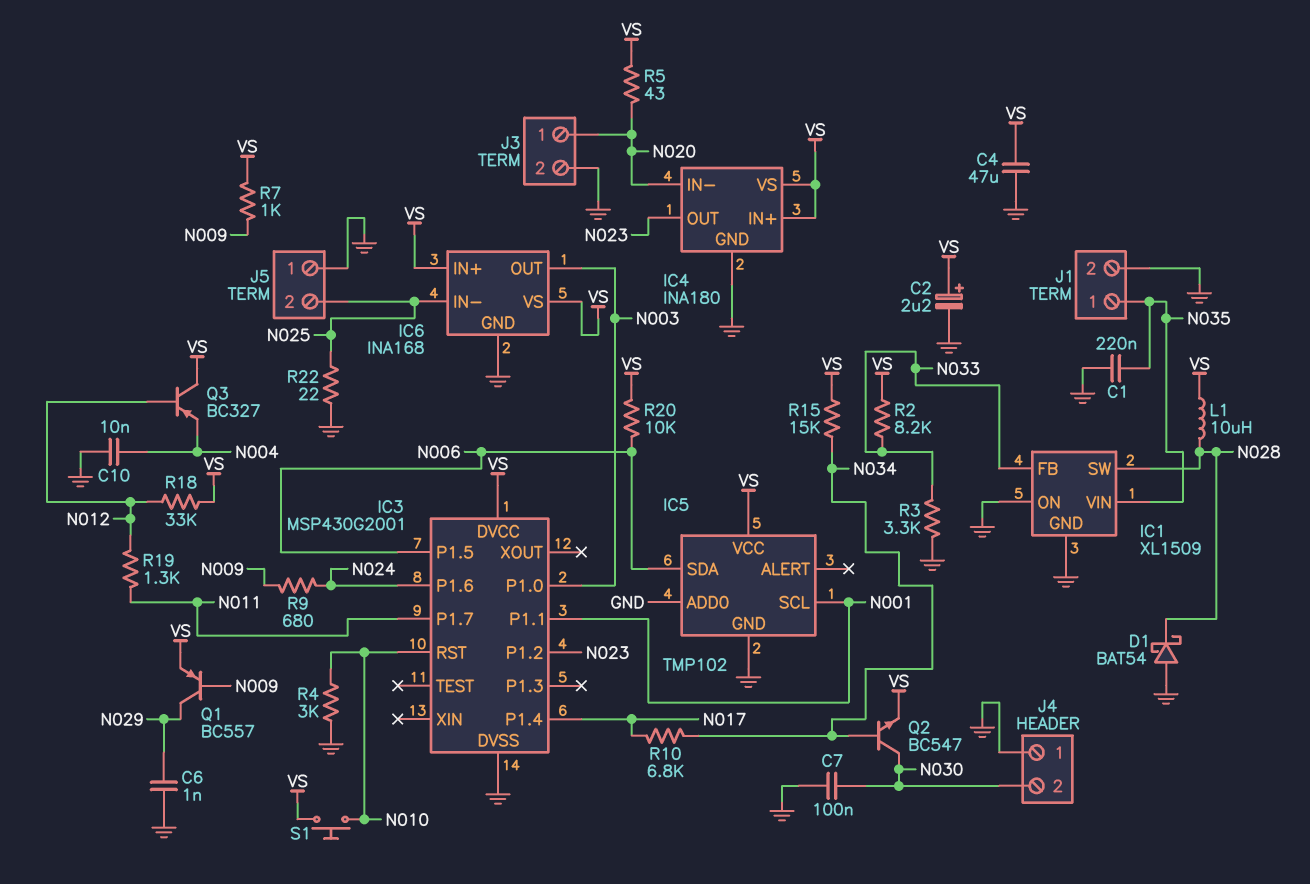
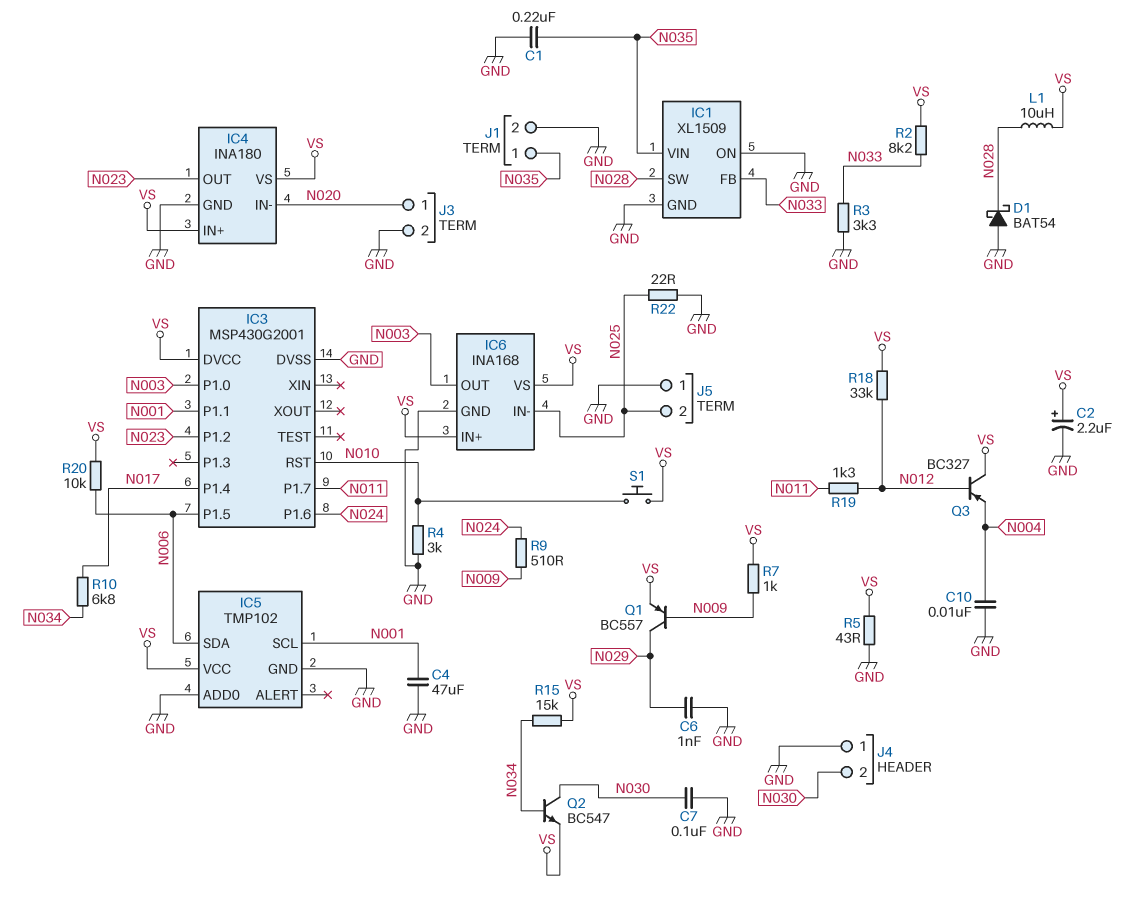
C4: 47uF (GND, VS) -> 47uF (GND, N001)
R5: 43 (N020, VS) -> 43 (GND, VS)
R9: 680 (N009, N024) -> 510 (N009, N024)

